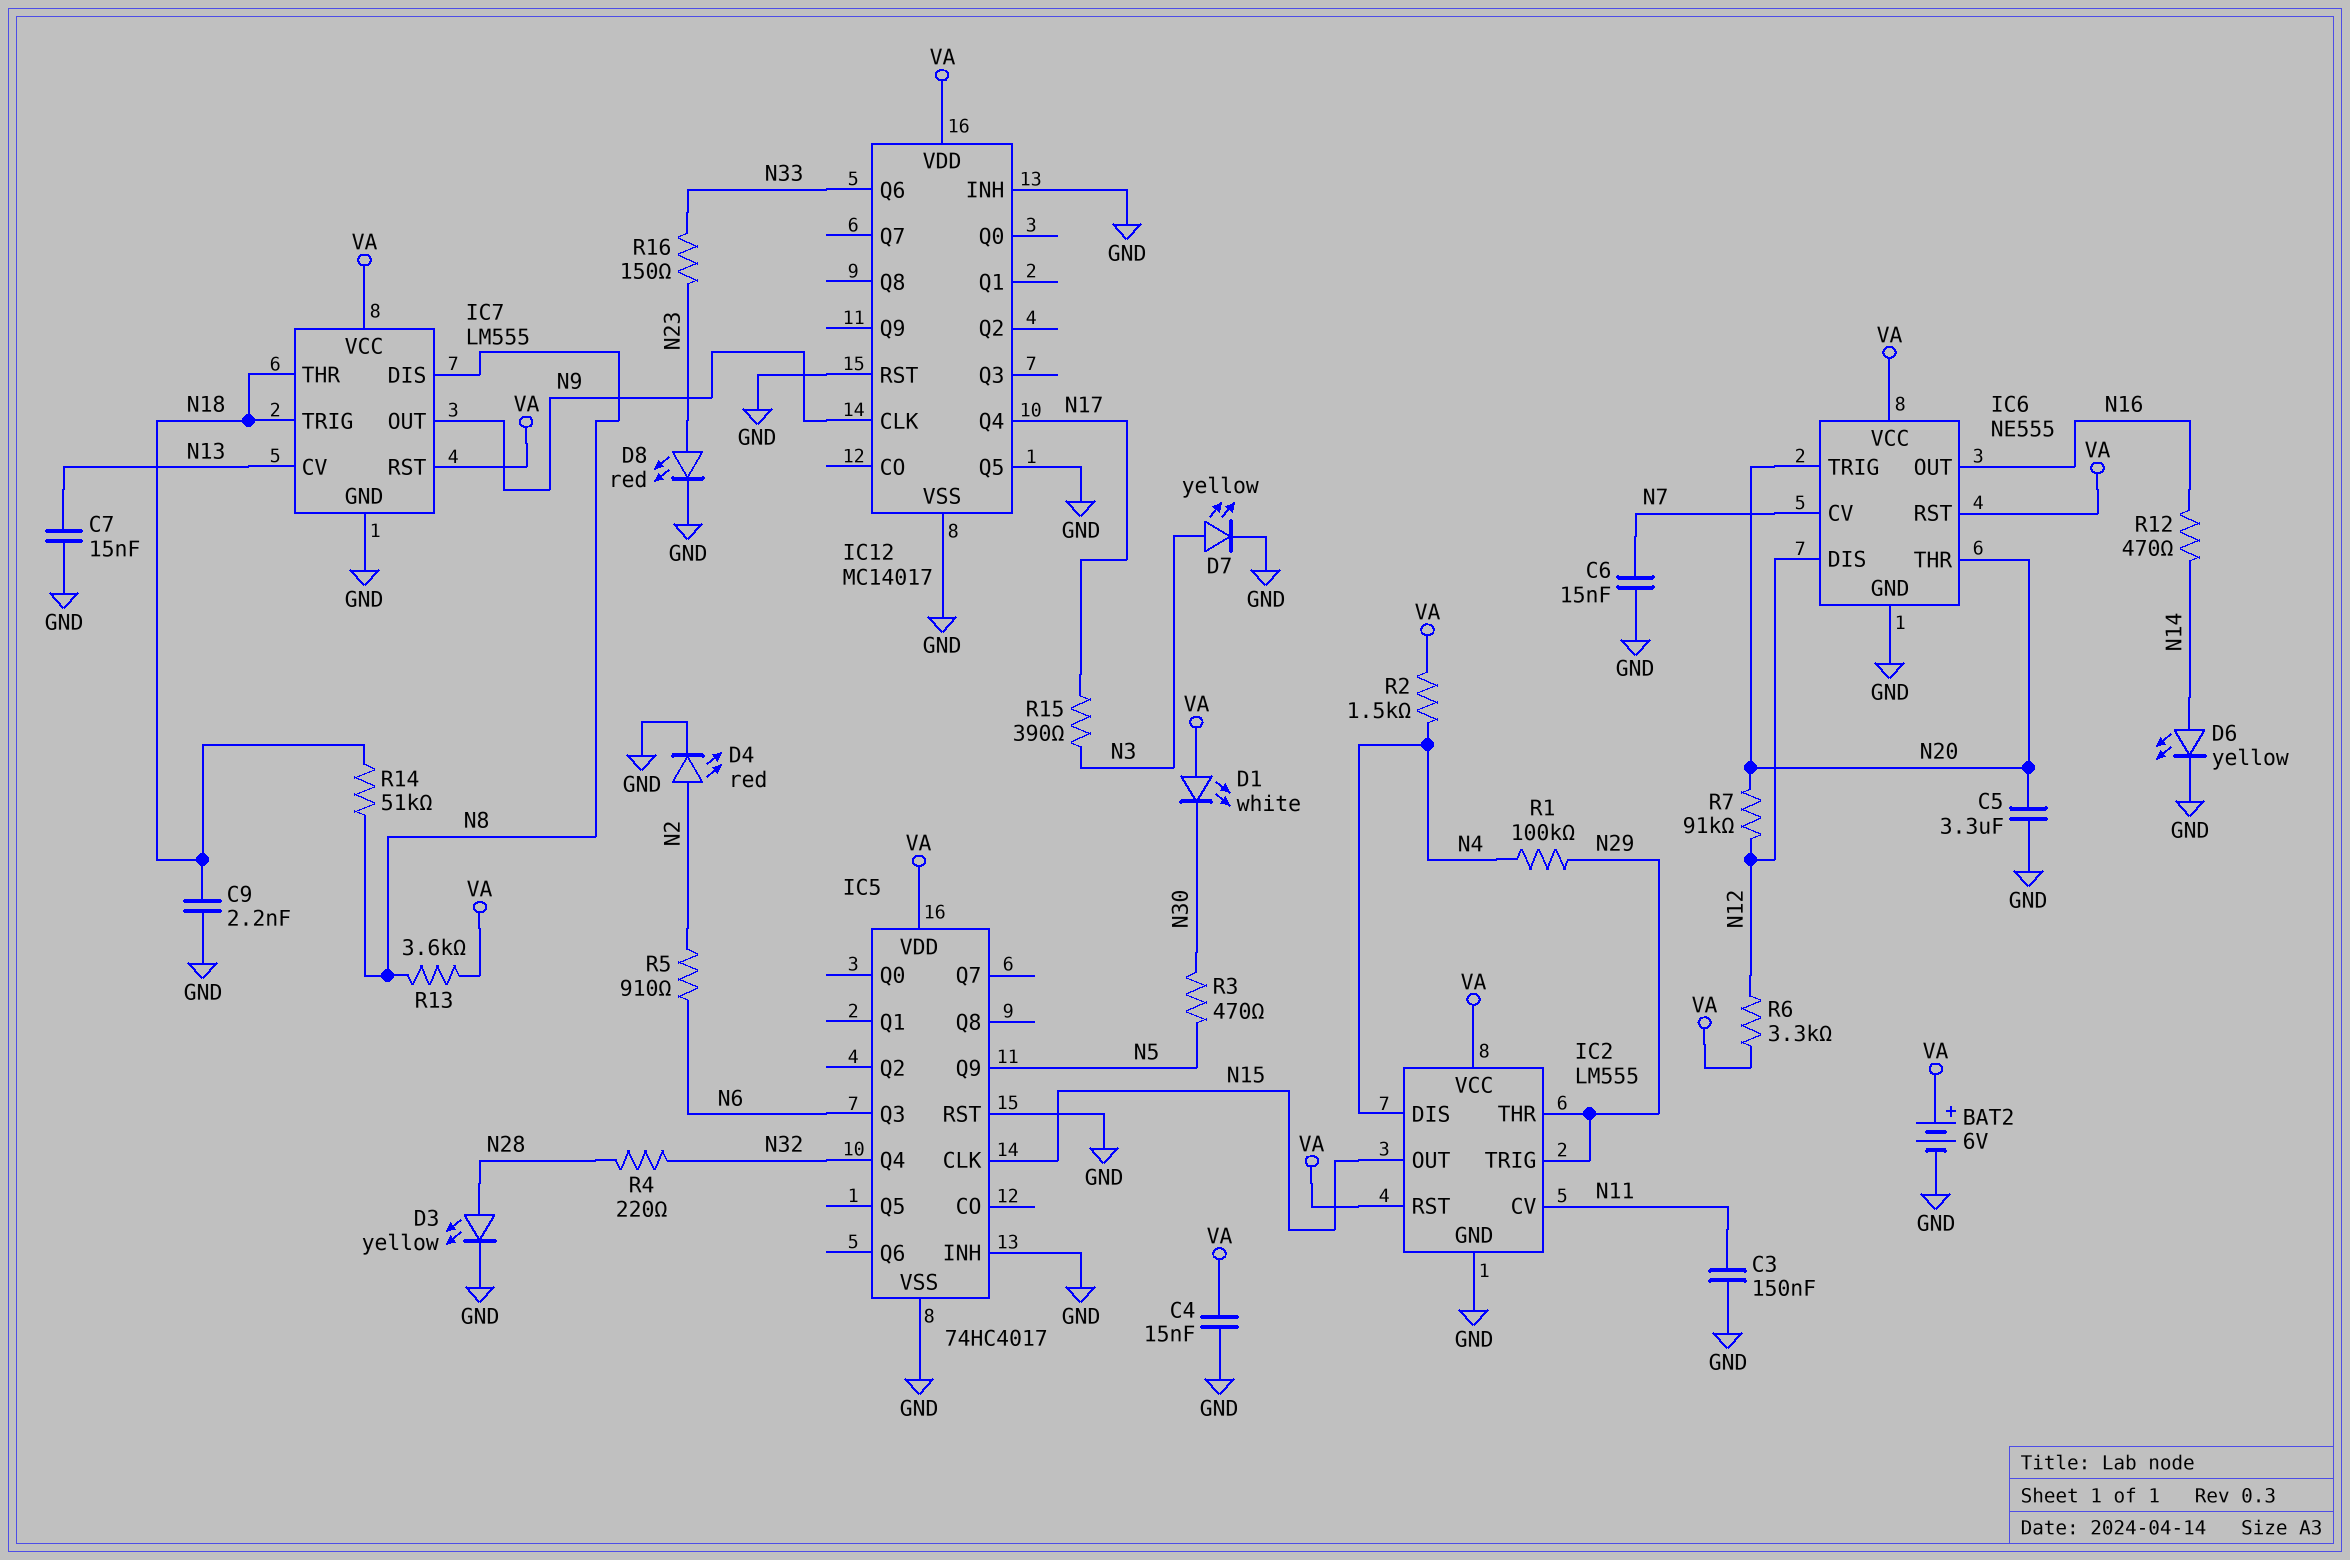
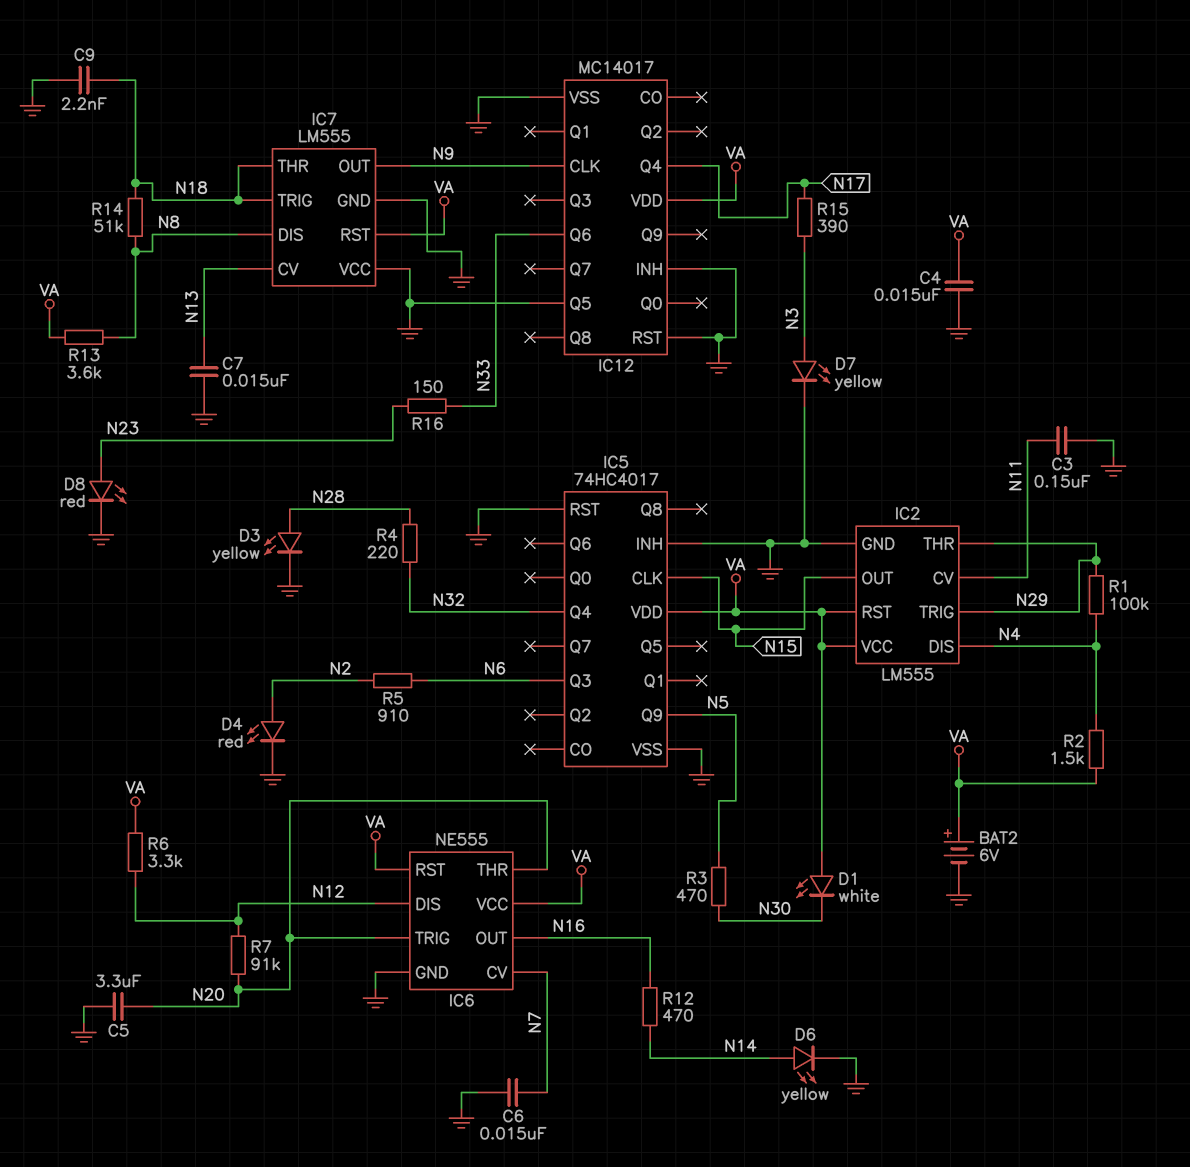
IC7 pin VCC: VA -> GND

